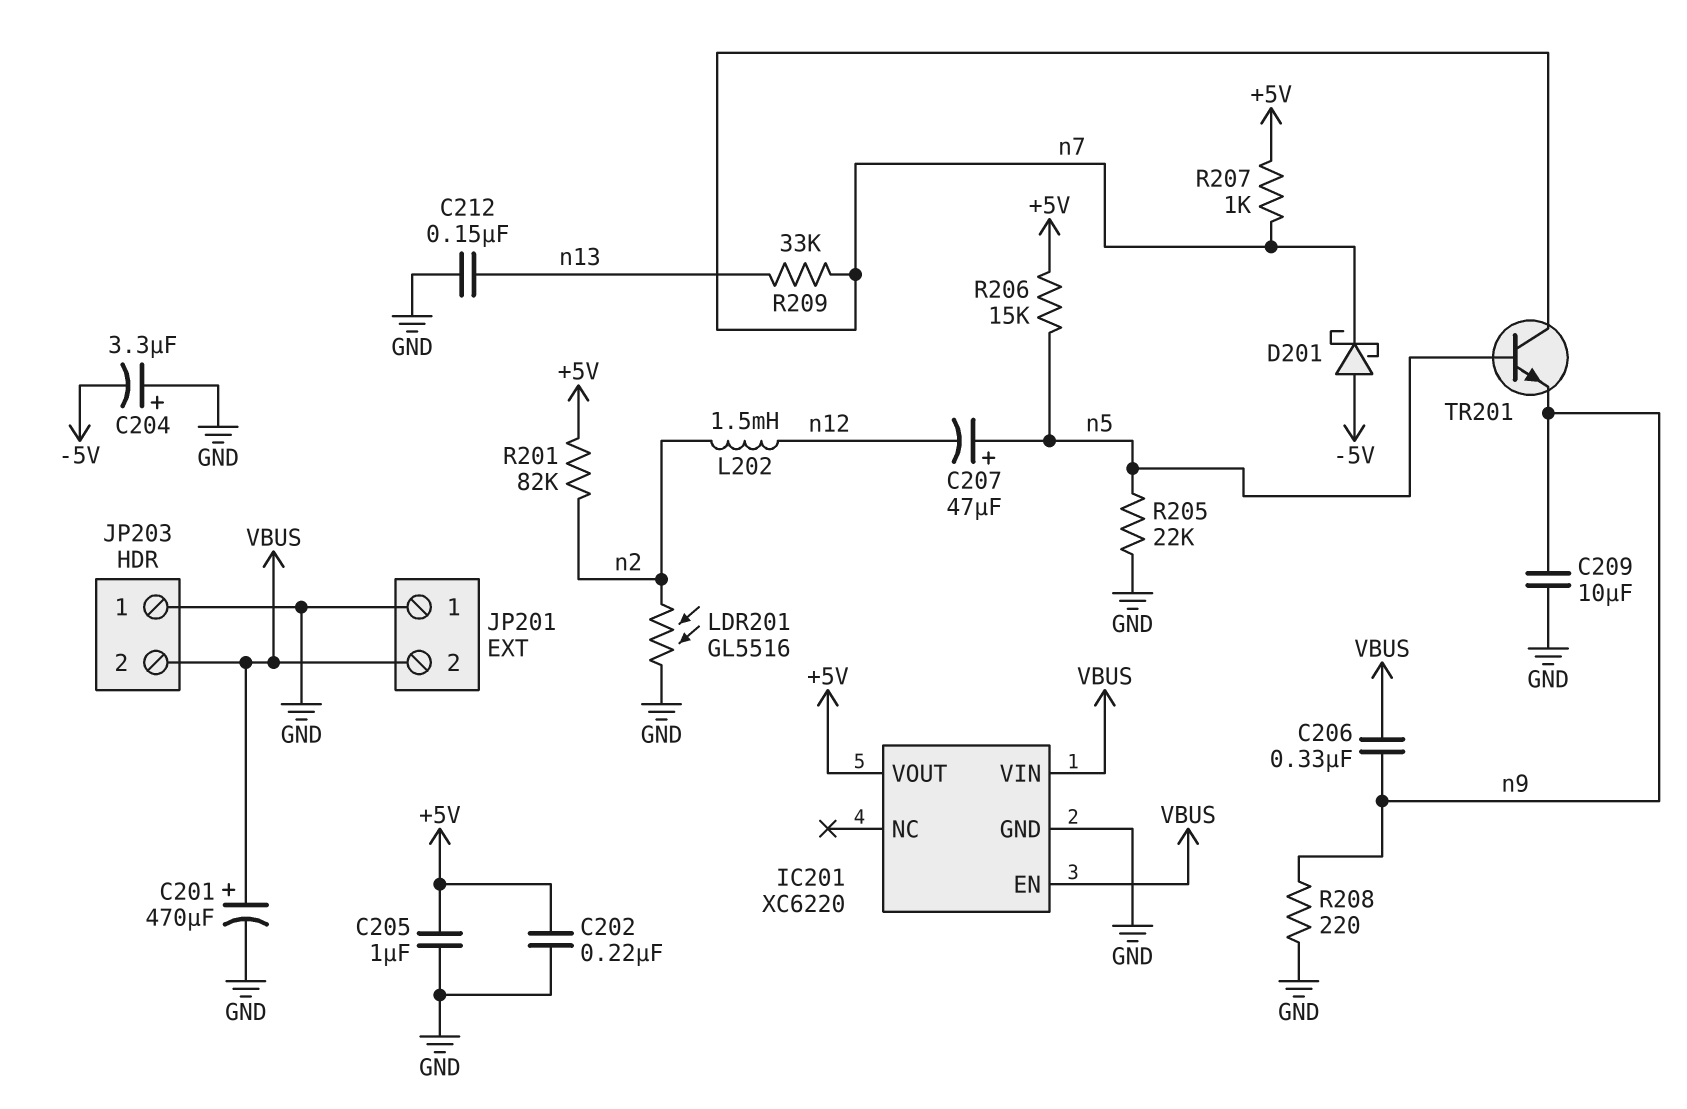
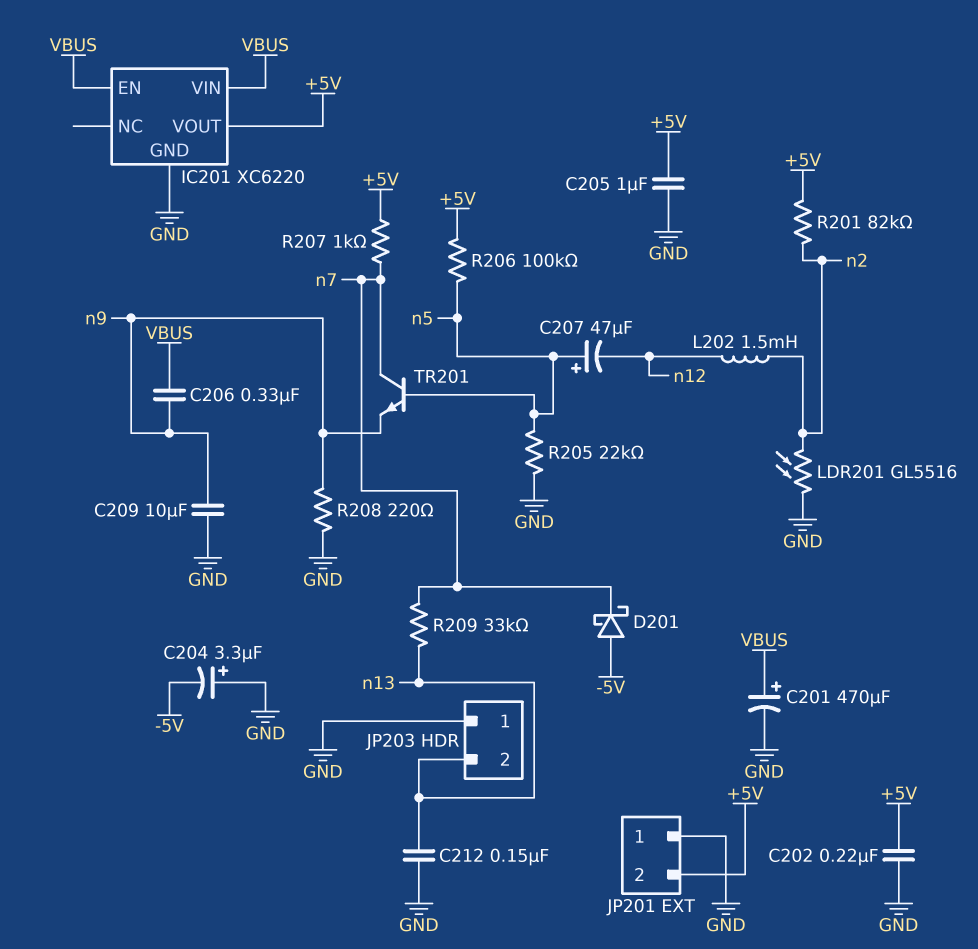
JP201 pin 2: VBUS -> +5V
JP203 pin 2: VBUS -> n13
R206: 15k (+5V, n5) -> 100k (+5V, n5)

